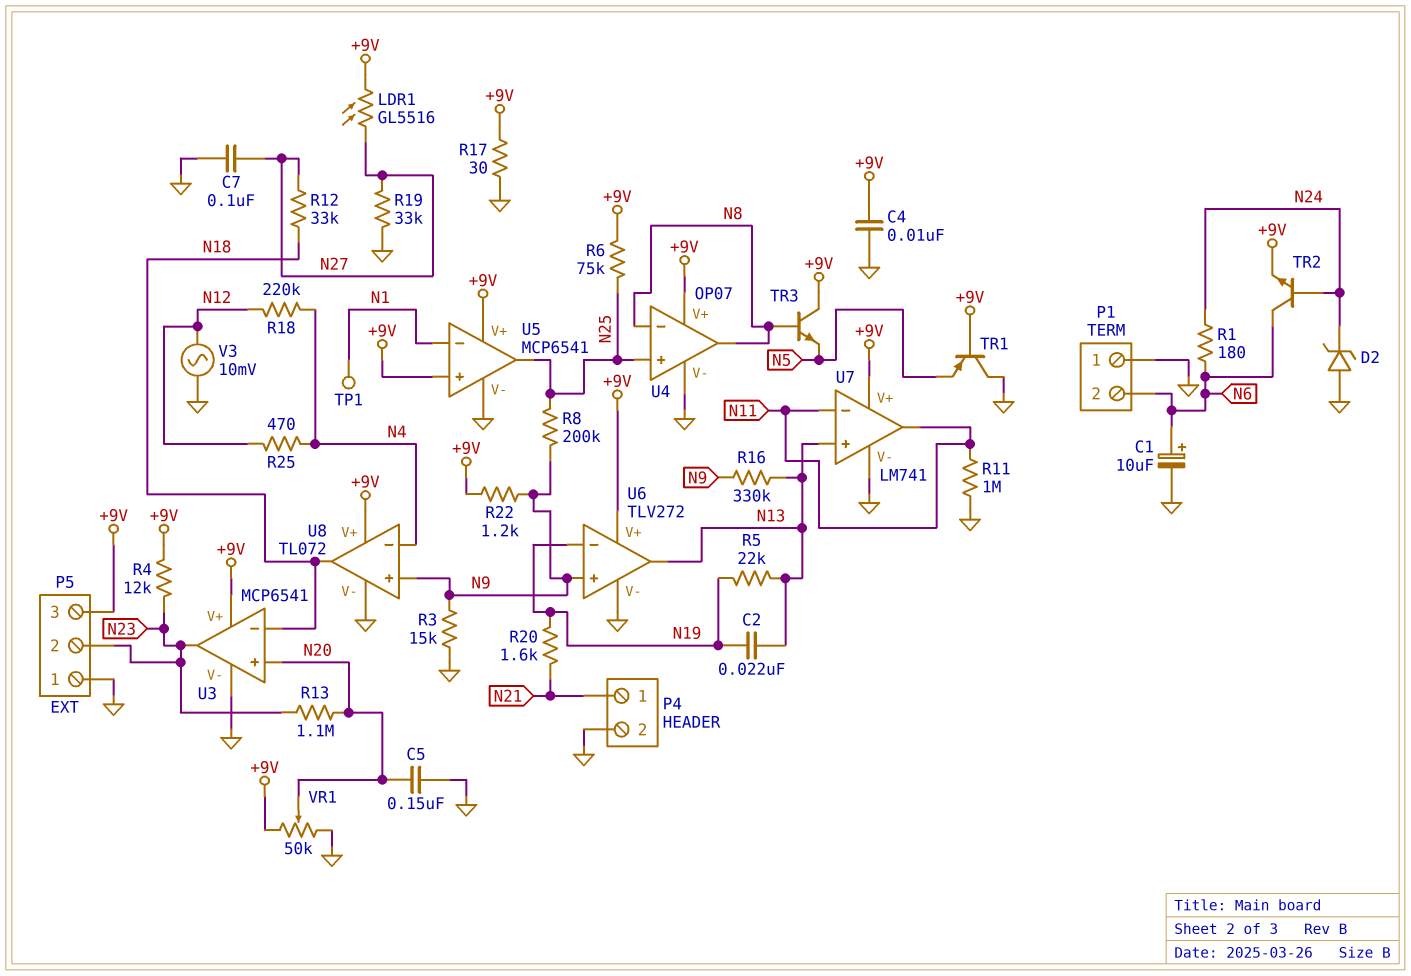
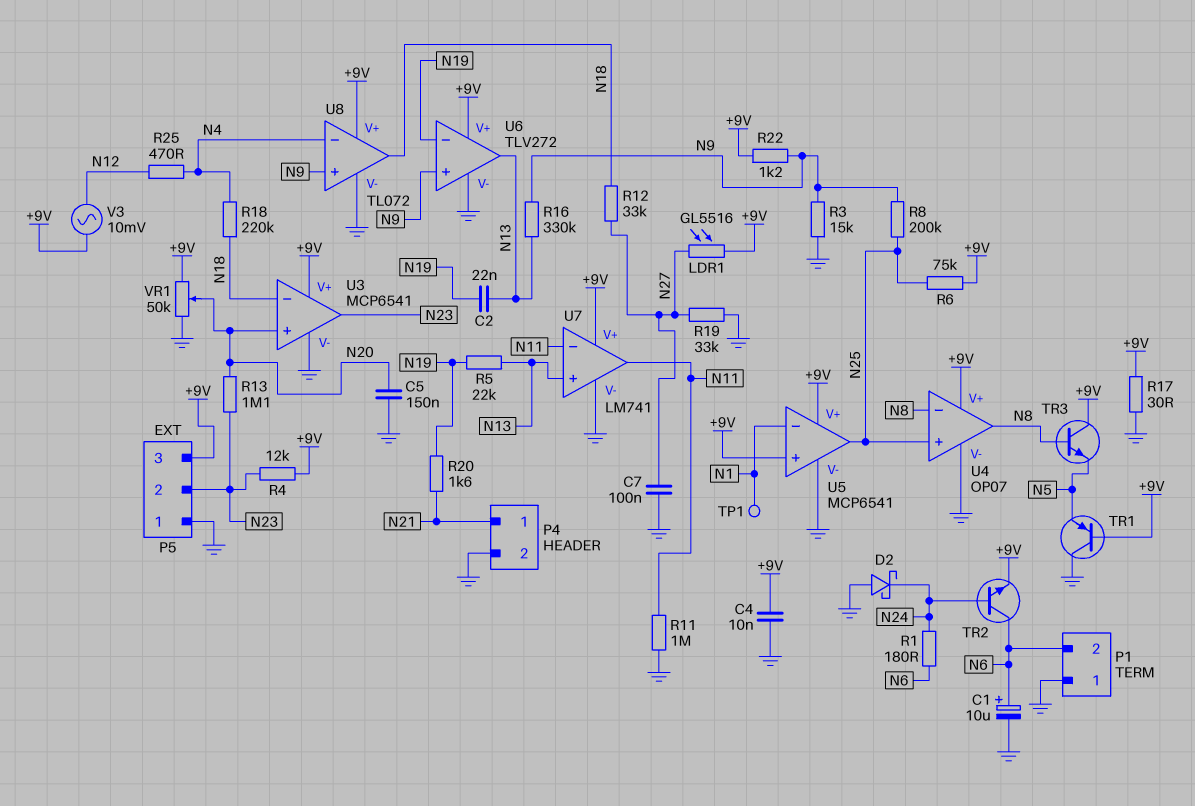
D2: zener (A GND, K N24) -> schottky (A GND, K N24)
R18: 220k (N4, N12) -> 220k (N4, N18)
V3: AC 10mV (GND, N12) -> AC 10mV (+9V, N12)

